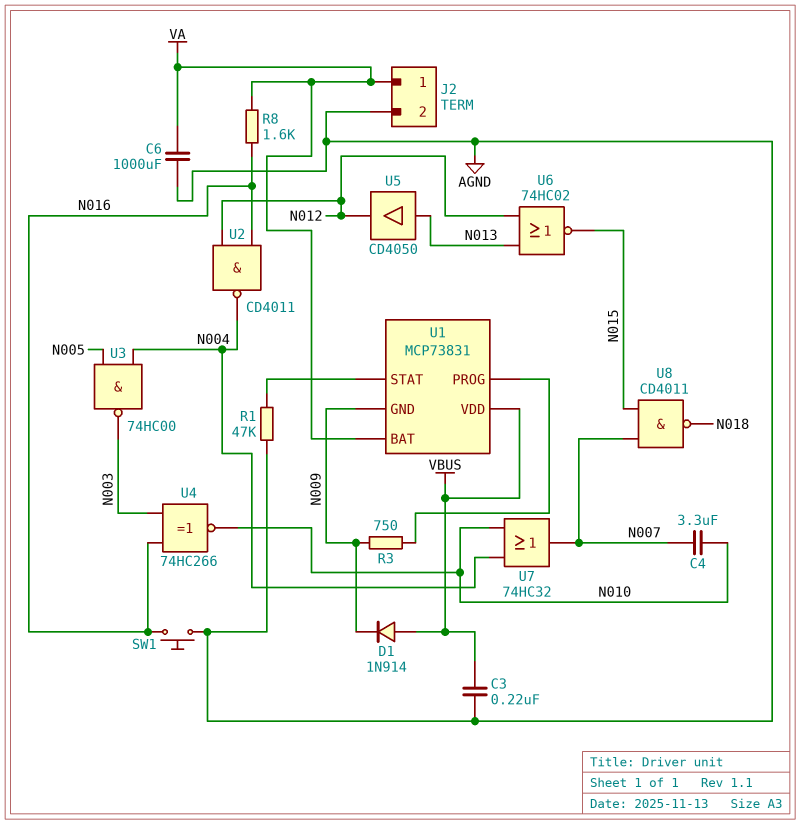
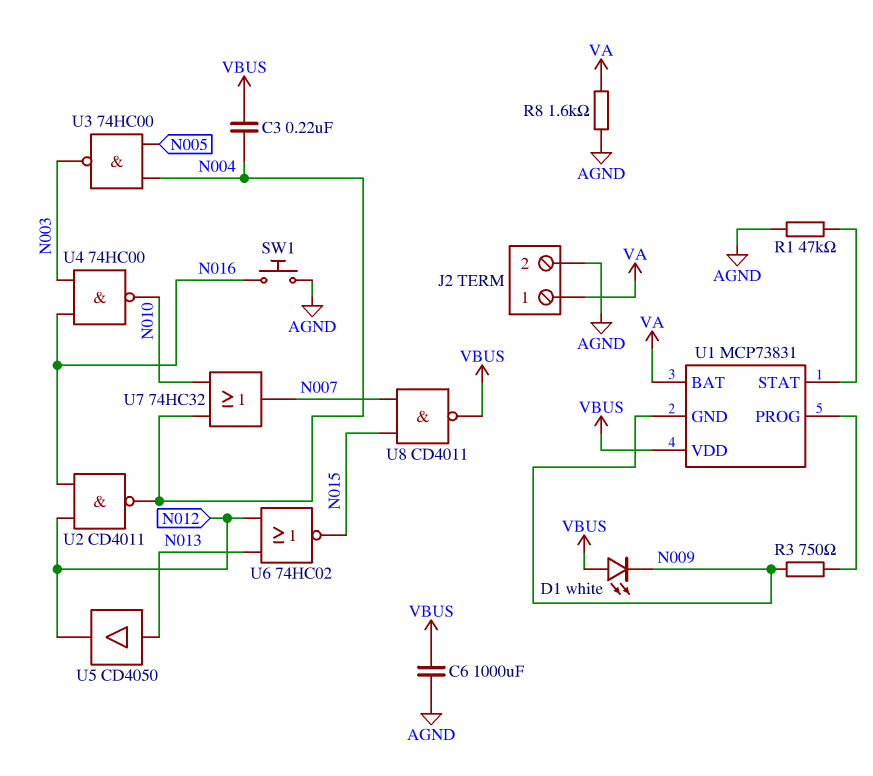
C3: 220nF (AGND, VBUS) -> 220nF (N004, VBUS)
C4: 3.3uF (N007, N010) -> none
C6: 1000uF (AGND, VA) -> 1000uF (AGND, VBUS)
D1: diode 1N914 (A VBUS, K N009) -> LED white (A VBUS, K N009)
R8: 1.6k (N016, VA) -> 1.6k (AGND, VA)
U4: XNOR 74HC266 (in N003, in N016, out N010) -> NAND 74HC00 (in N003, in N016, out N010)
U8: NAND CD4011 (in N007, in N015, out N018) -> NAND CD4011 (in N007, in N015, out VBUS)

